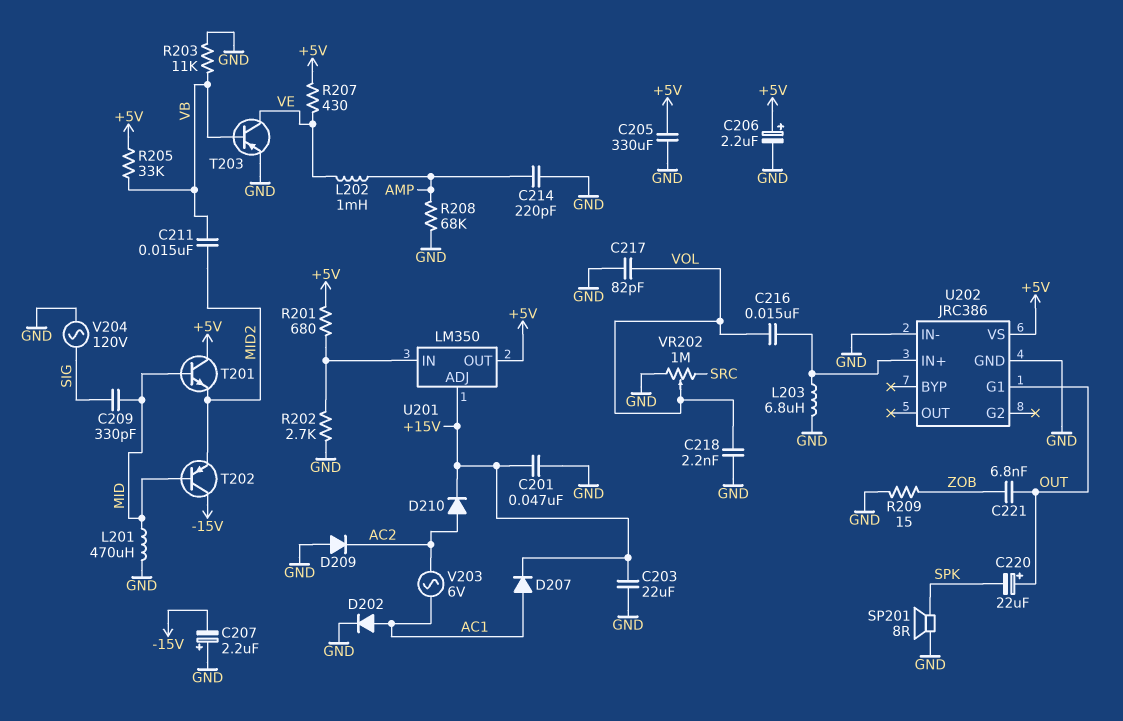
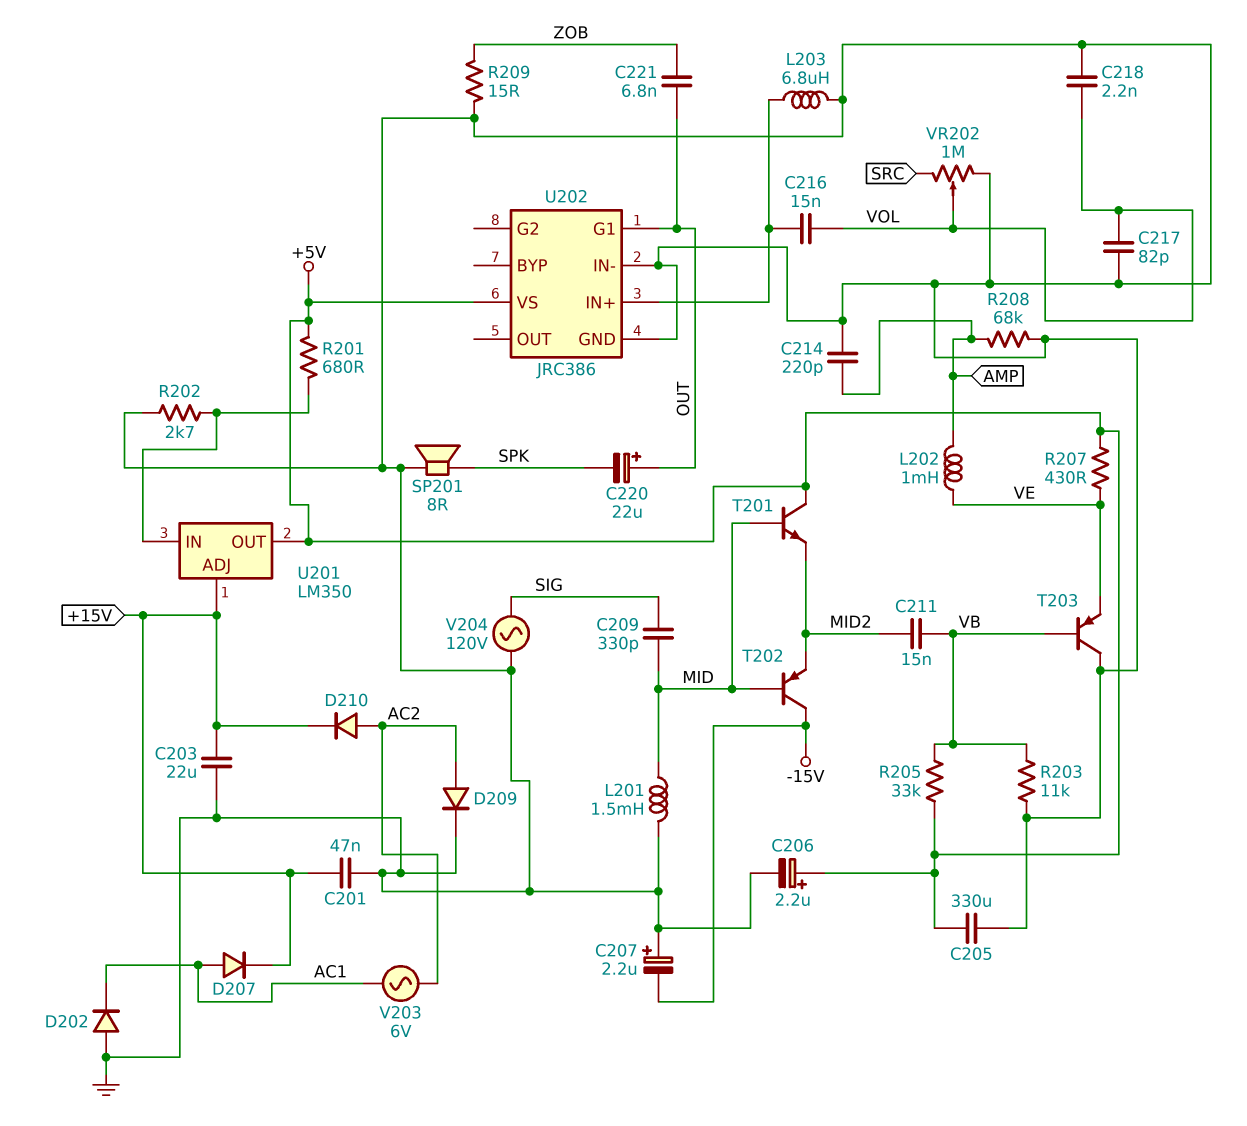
D202: diode (A AC1, K GND) -> diode (A GND, K AC1)
D209: diode (A GND, K AC2) -> diode (A AC2, K GND)
L201: 470uH (GND, MID) -> 1.5mH (GND, MID)
T203: PNP (B VB, C VE, E GND) -> PNP (B VB, C GND, E VE)

